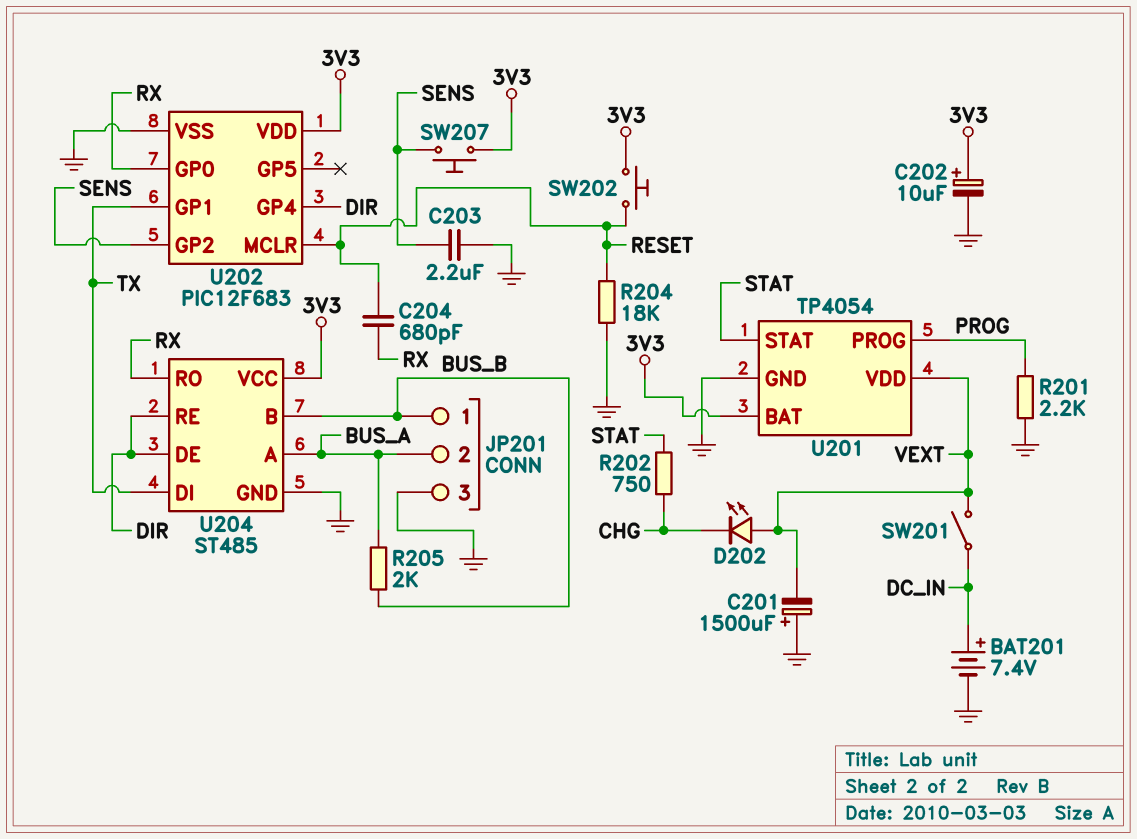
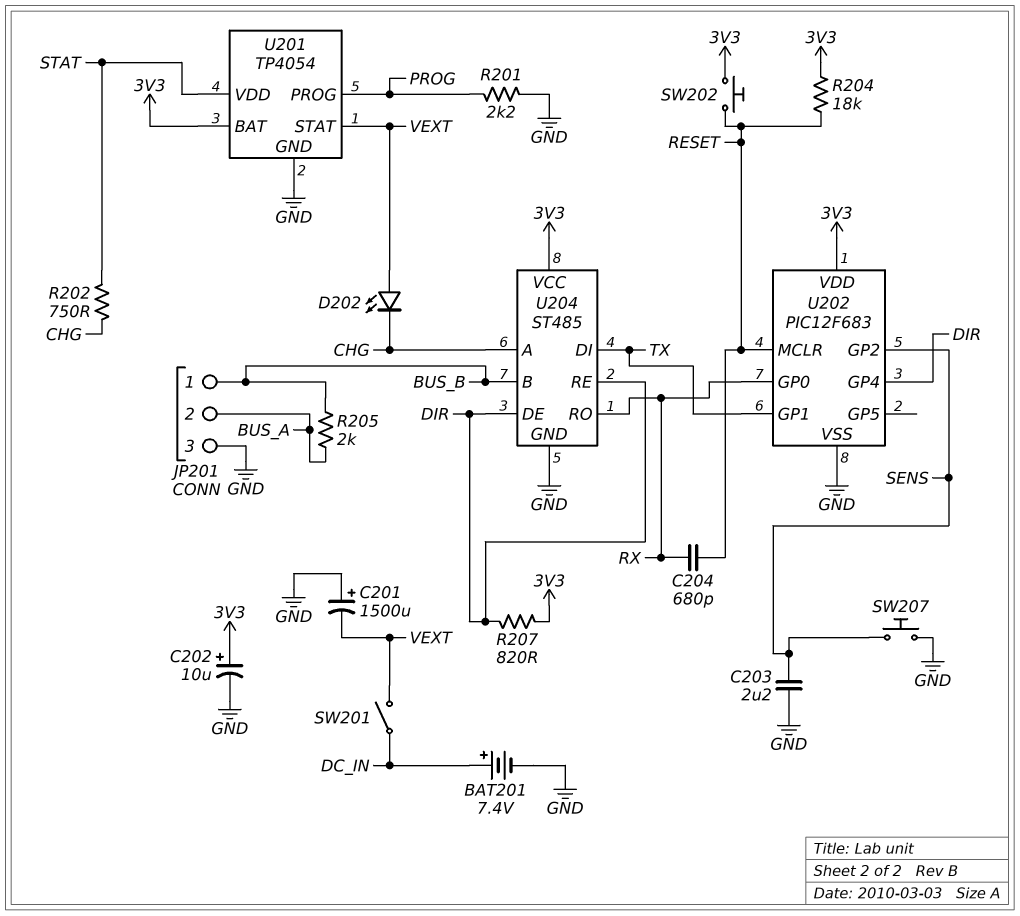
R204: 18k (GND, RESET) -> 18k (3V3, RESET)
R207: none -> 820 (3V3, DIR)
SW207: button (3V3, SENS) -> button (GND, SENS)
U201 pin STAT: STAT -> VEXT
U201 pin VDD: VEXT -> STAT
U204 pin A: BUS_A -> CHG

